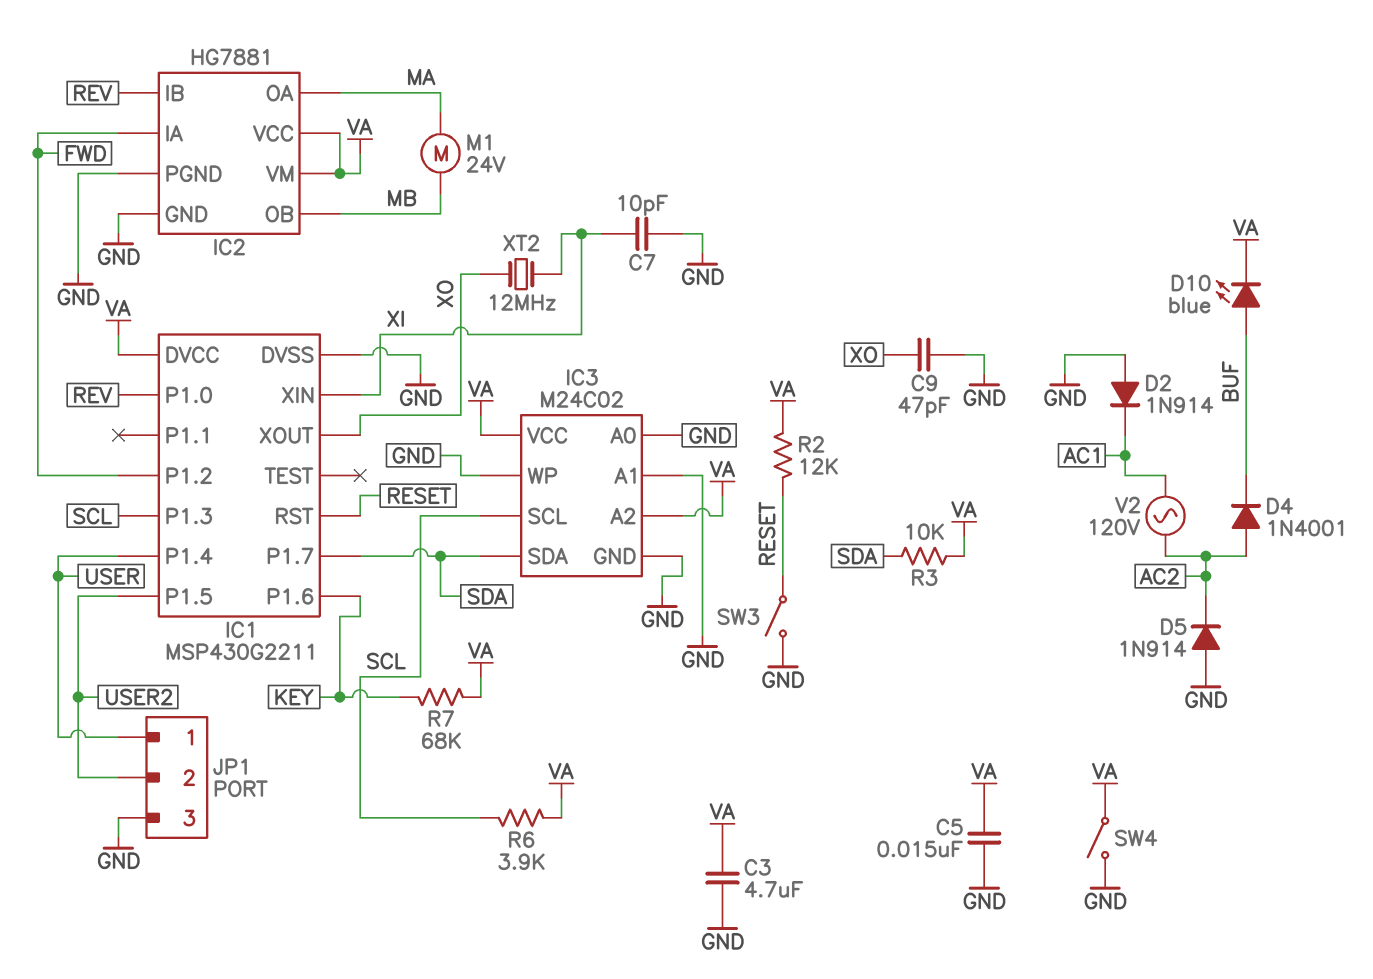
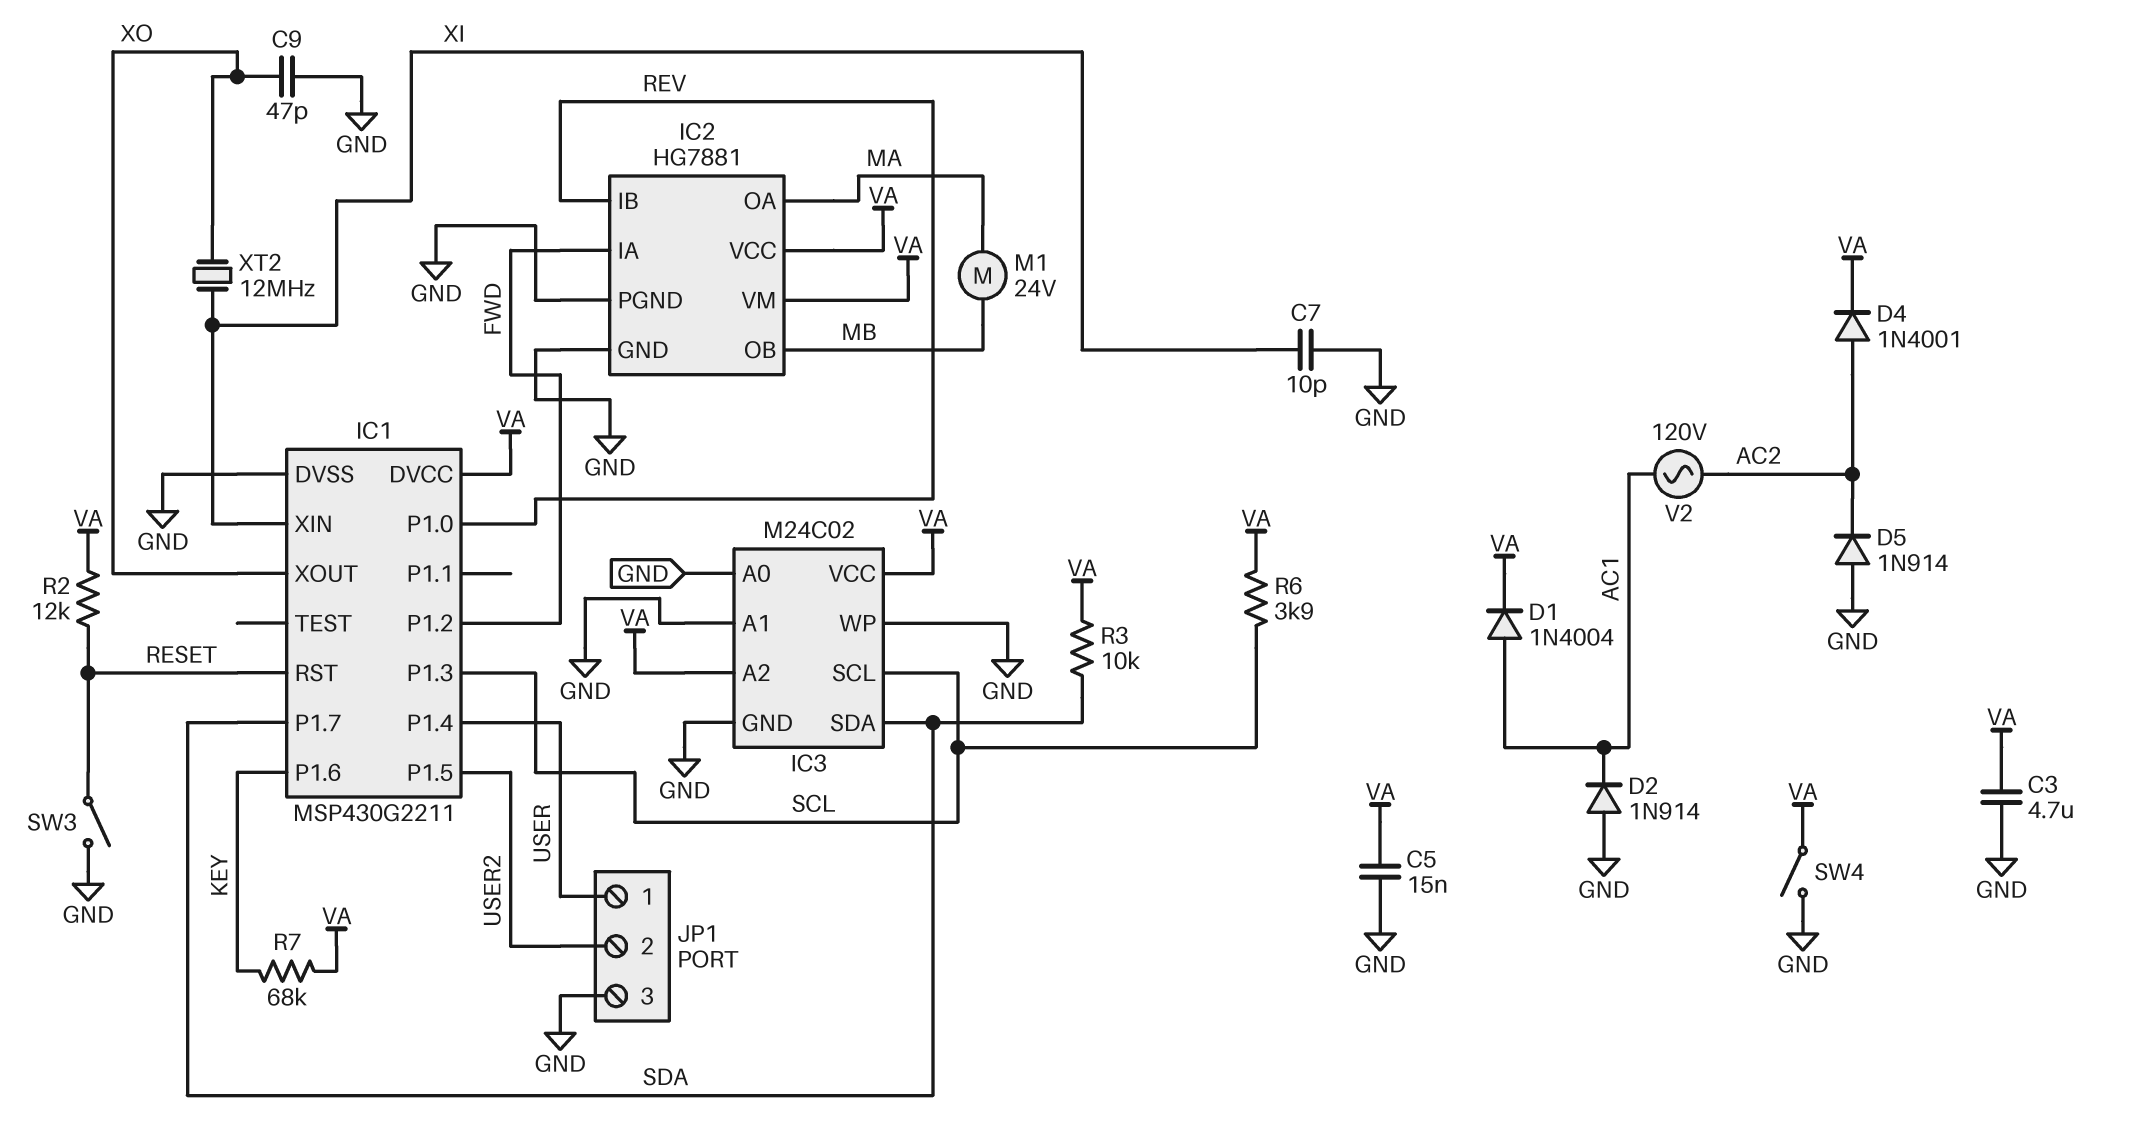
D1: none -> diode 1N4004 (A AC1, K VA)
D4: diode 1N4001 (A AC2, K BUF) -> diode 1N4001 (A AC2, K VA)
D10: LED blue (A BUF, K VA) -> none

